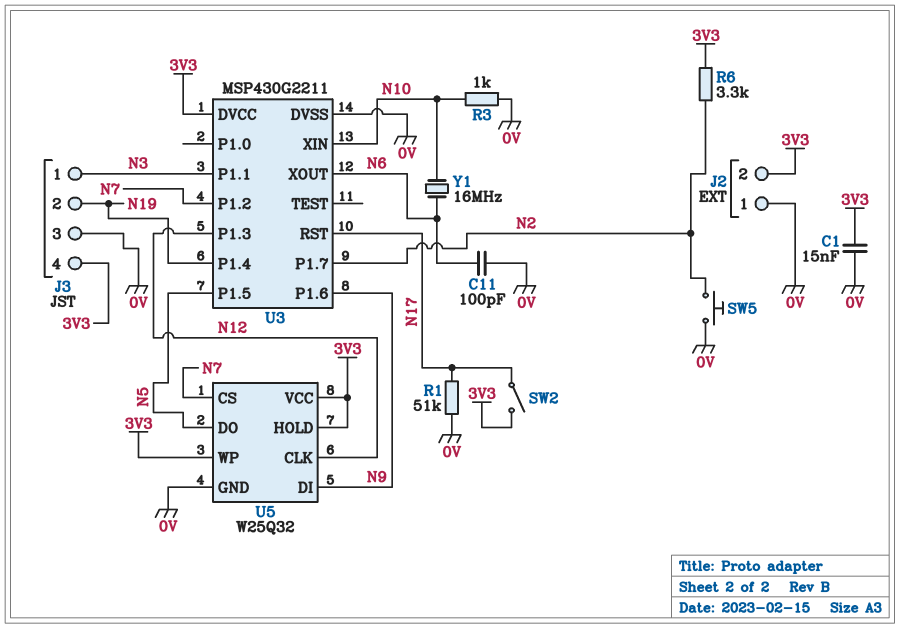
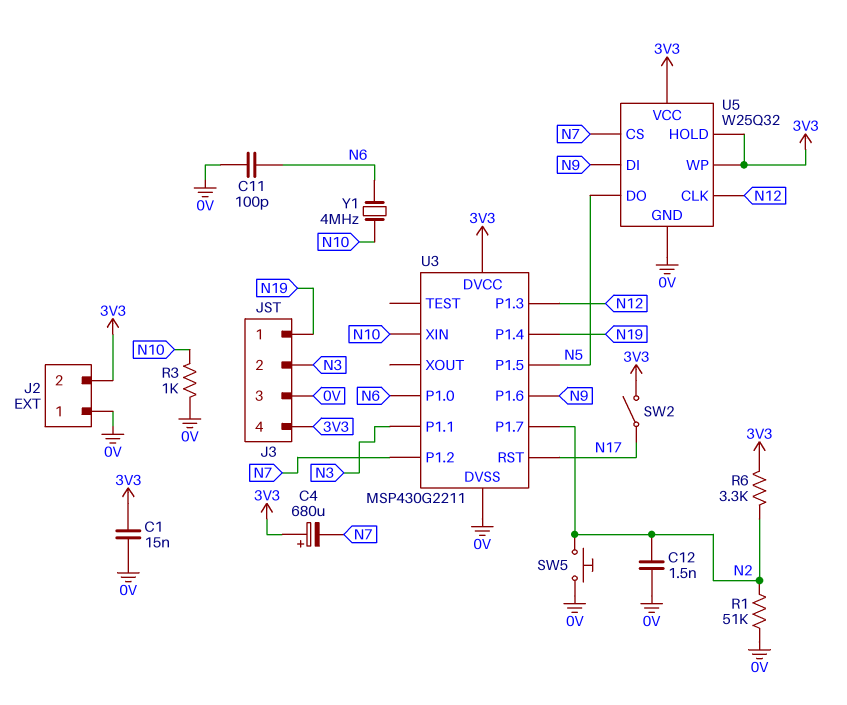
C4: none -> 680uF (plus 3V3, minus N7)
C12: none -> 1.5nF (0V, N2)
J3 pin 1: N3 -> N19
J3 pin 2: N19 -> N3
R1: 51k (0V, N17) -> 51k (0V, N2)
U3 pin P1.0: none -> N6
U3 pin XOUT: N6 -> none
Y1: 16MHz (N6, N10) -> 4MHz (N6, N10)

